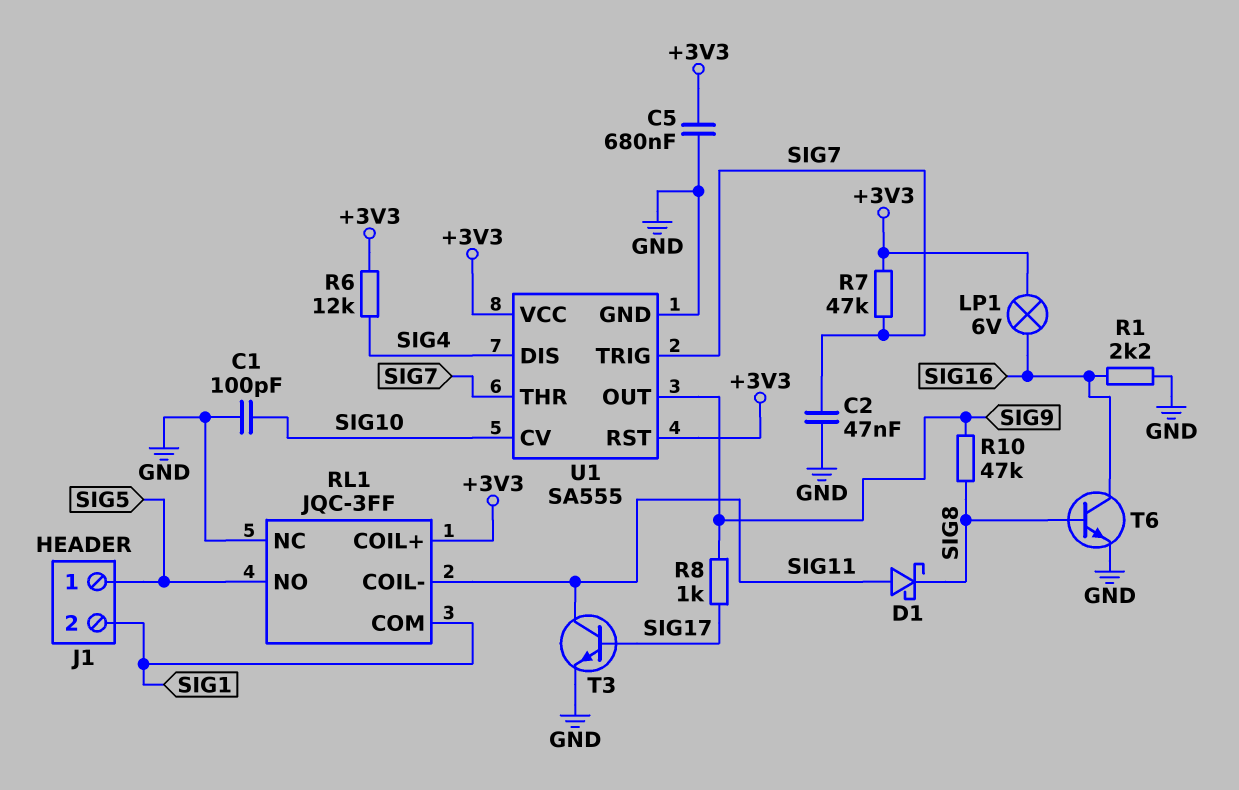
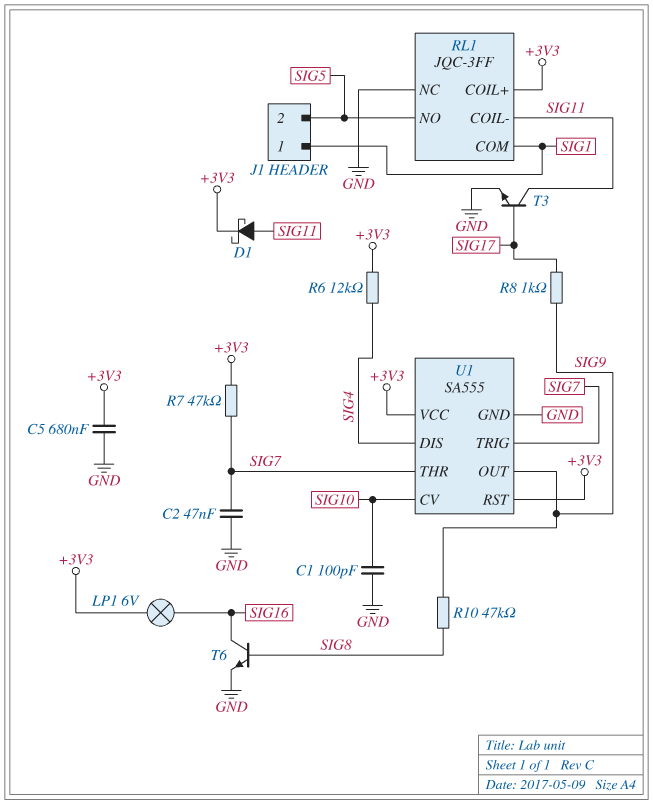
D1: schottky (A SIG11, K SIG8) -> schottky (A SIG11, K +3V3)
J1 pin 1: SIG5 -> SIG1
J1 pin 2: SIG1 -> SIG5
R1: 2.2k (GND, SIG16) -> none

